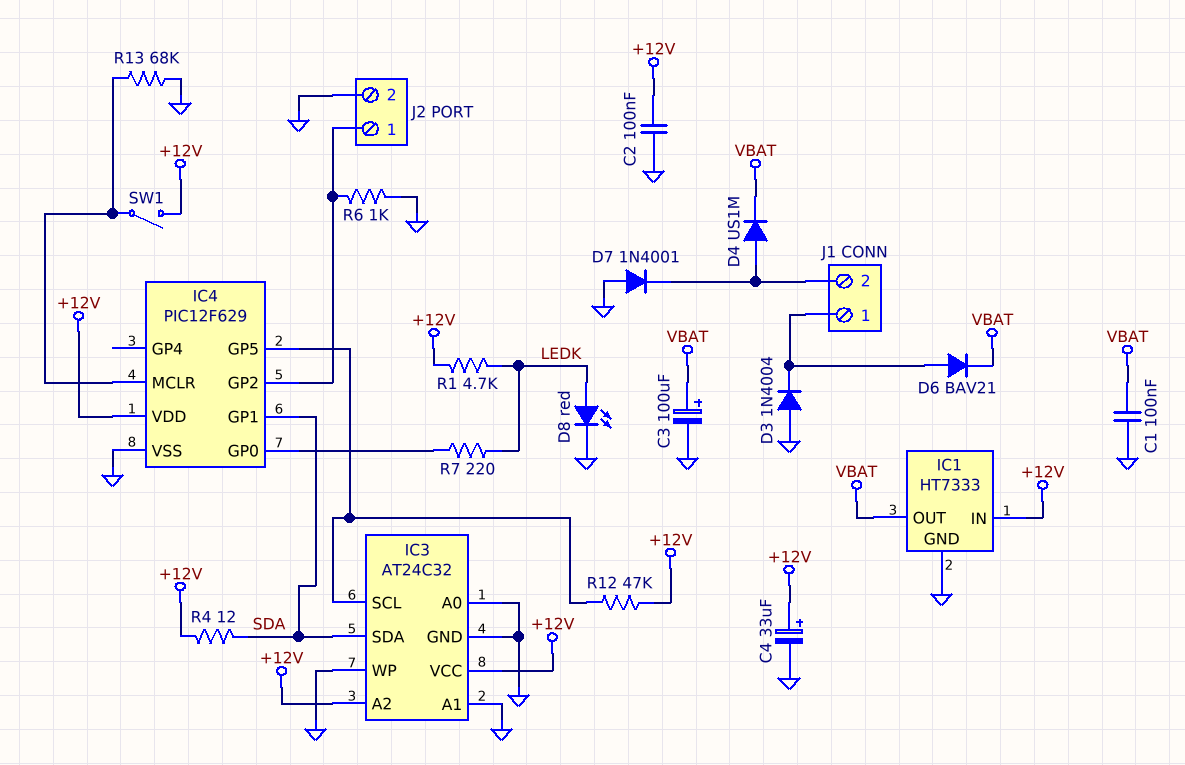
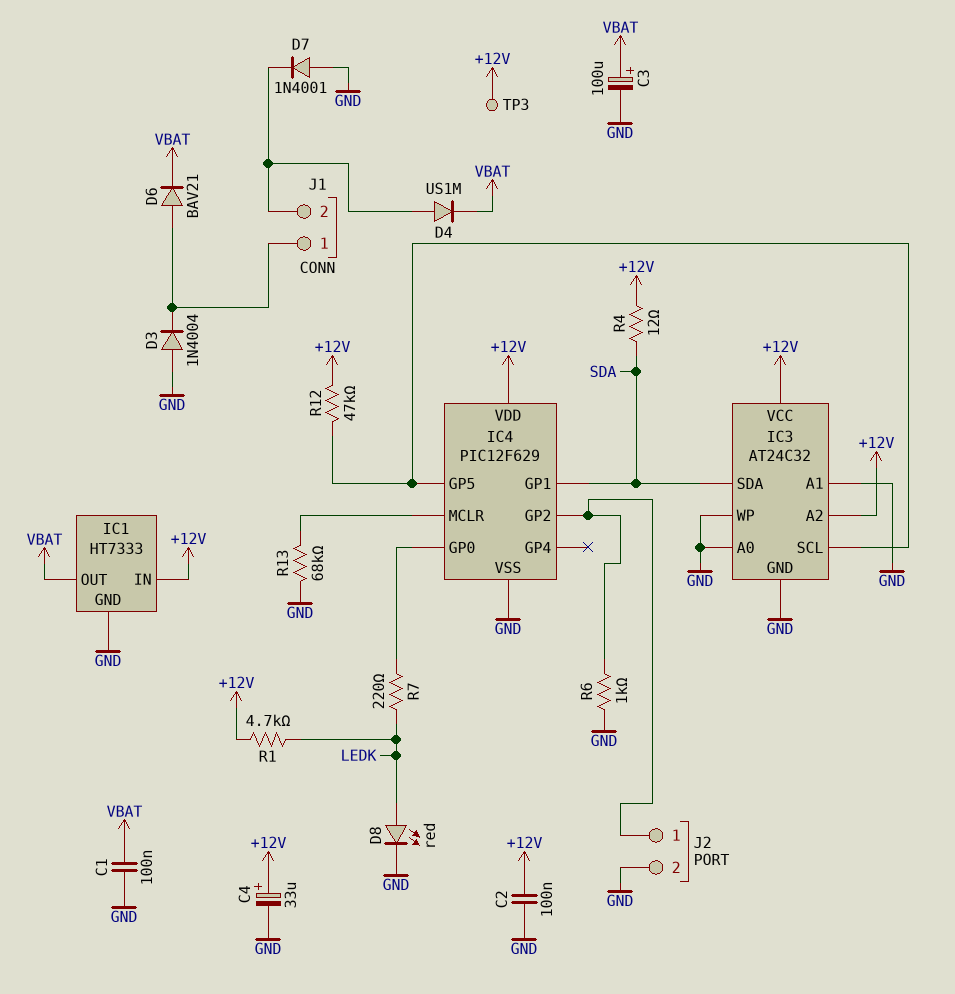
SW1: switch (+12V, IC4/MCLR) -> none
TP3: none -> test point (+12V)

